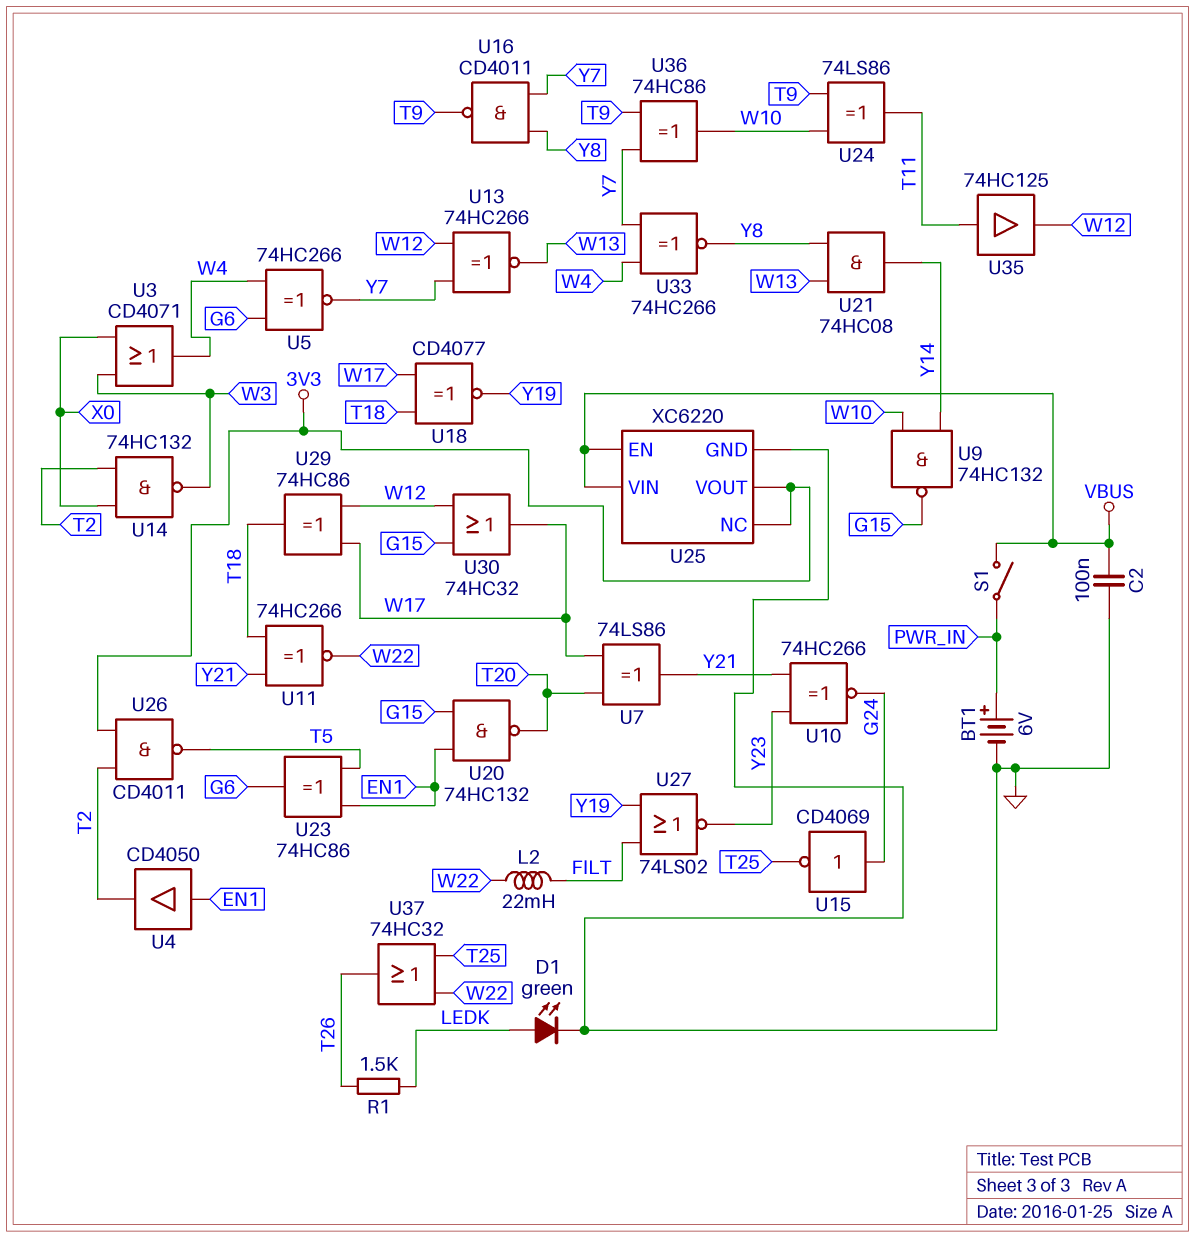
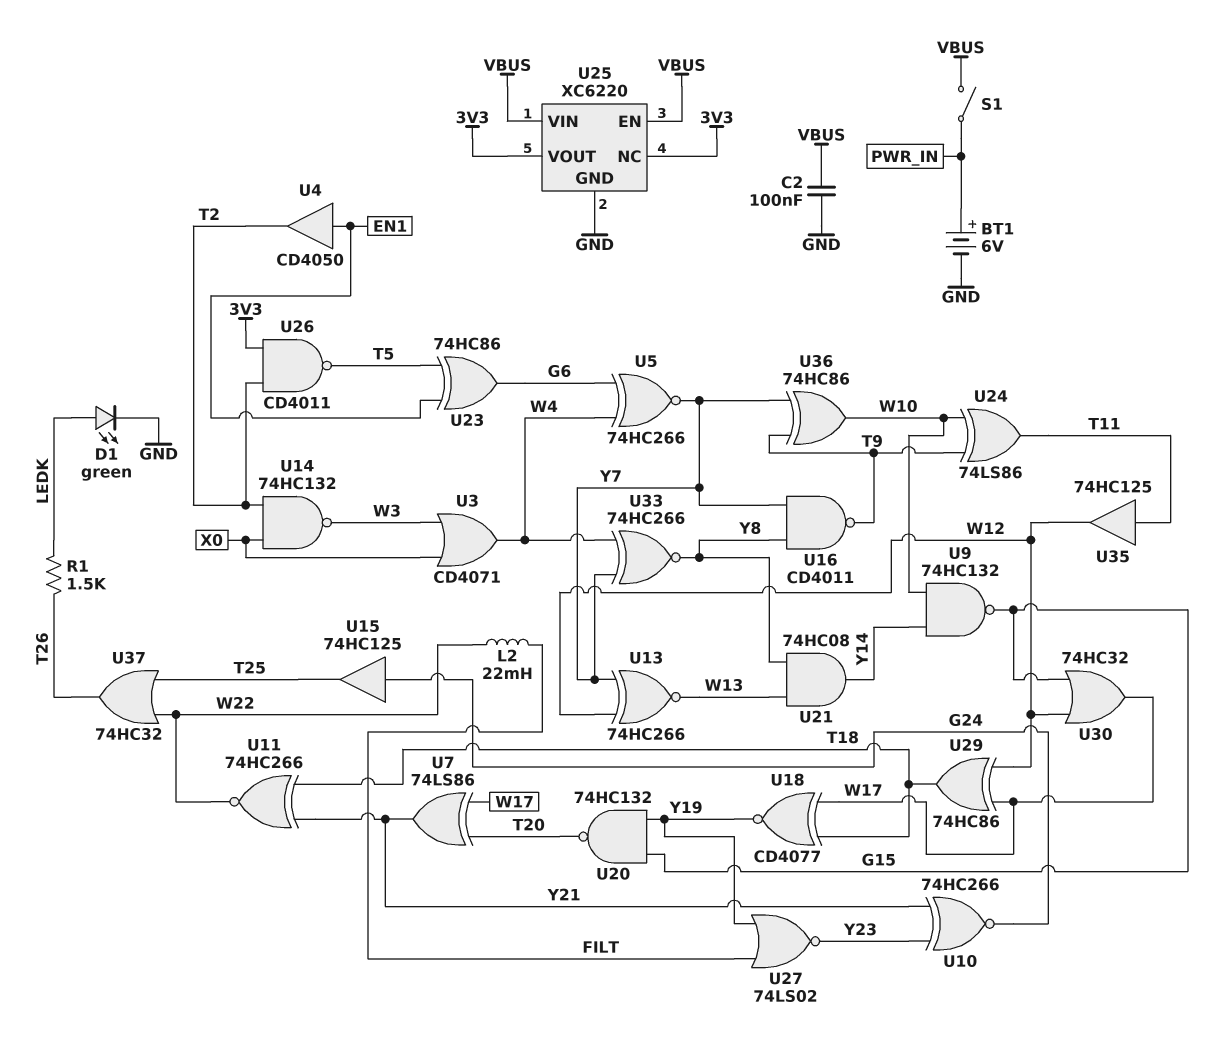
U15: NOT CD4069 (in G24, out T25) -> buffer 74HC125 (in G24, out T25)
U20: NAND 74HC132 (in EN1, in G15, out T20) -> NAND 74HC132 (in G15, in Y19, out T20)

